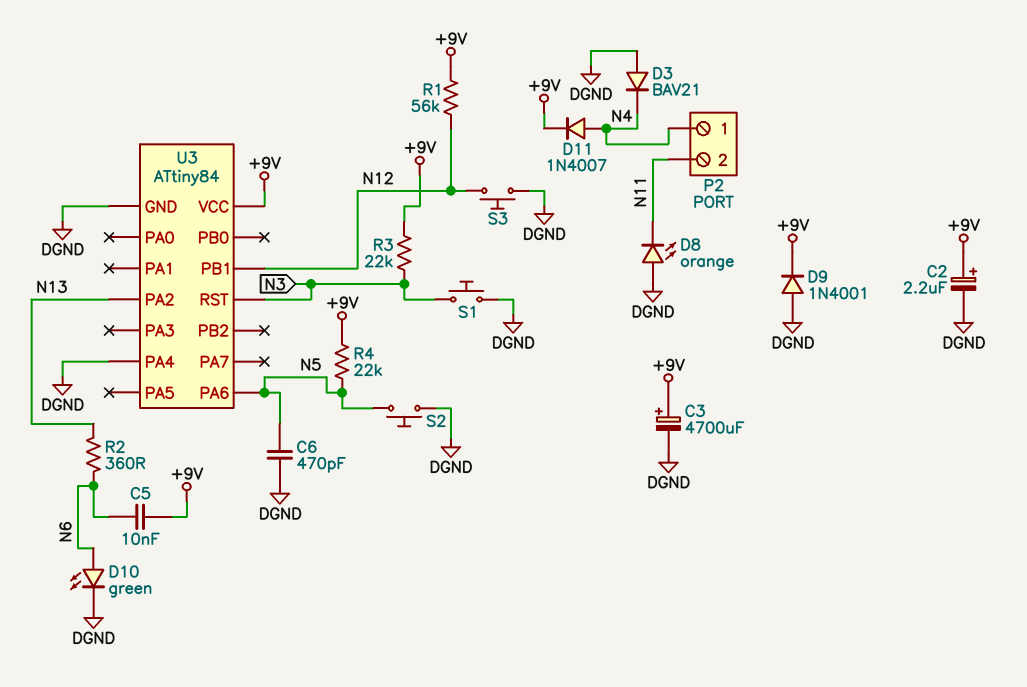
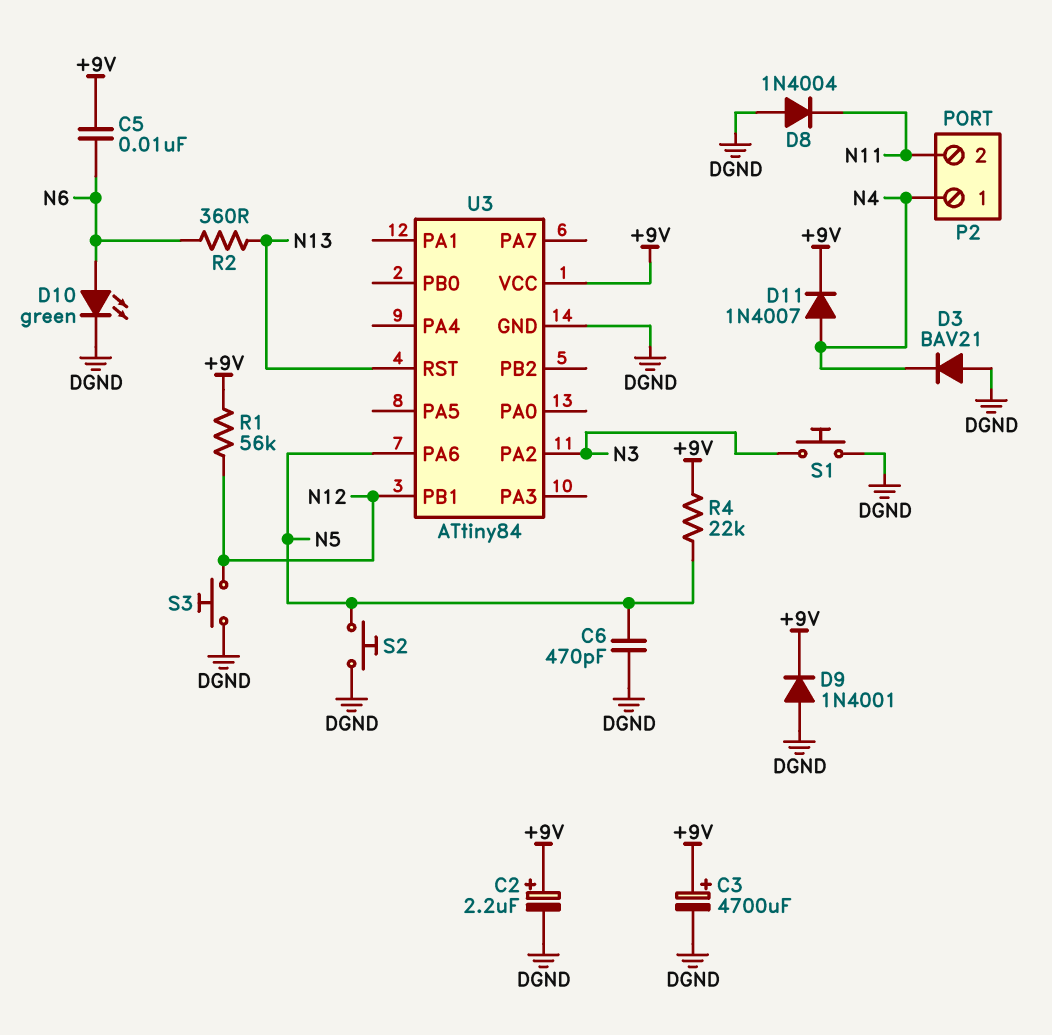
D8: LED orange (A DGND, K N11) -> diode 1N4004 (A DGND, K N11)
R3: 22k (+9V, N3) -> none
U3 pin PA2: N13 -> N3
U3 pin PA4: DGND -> none
U3 pin RST: N3 -> N13

